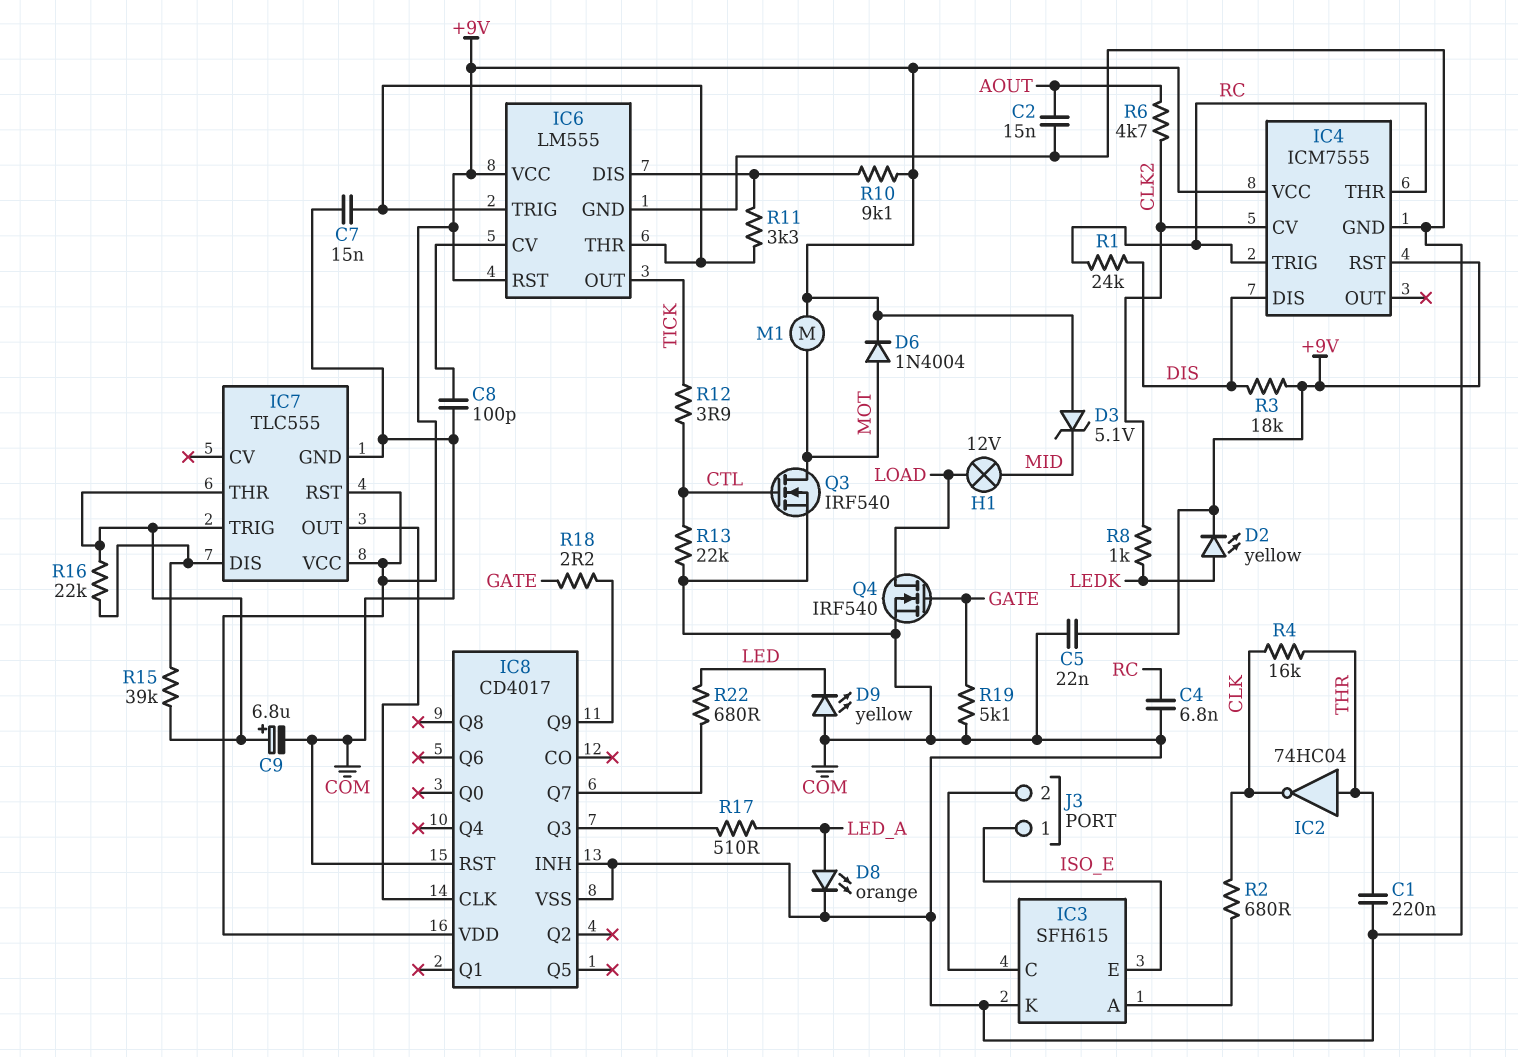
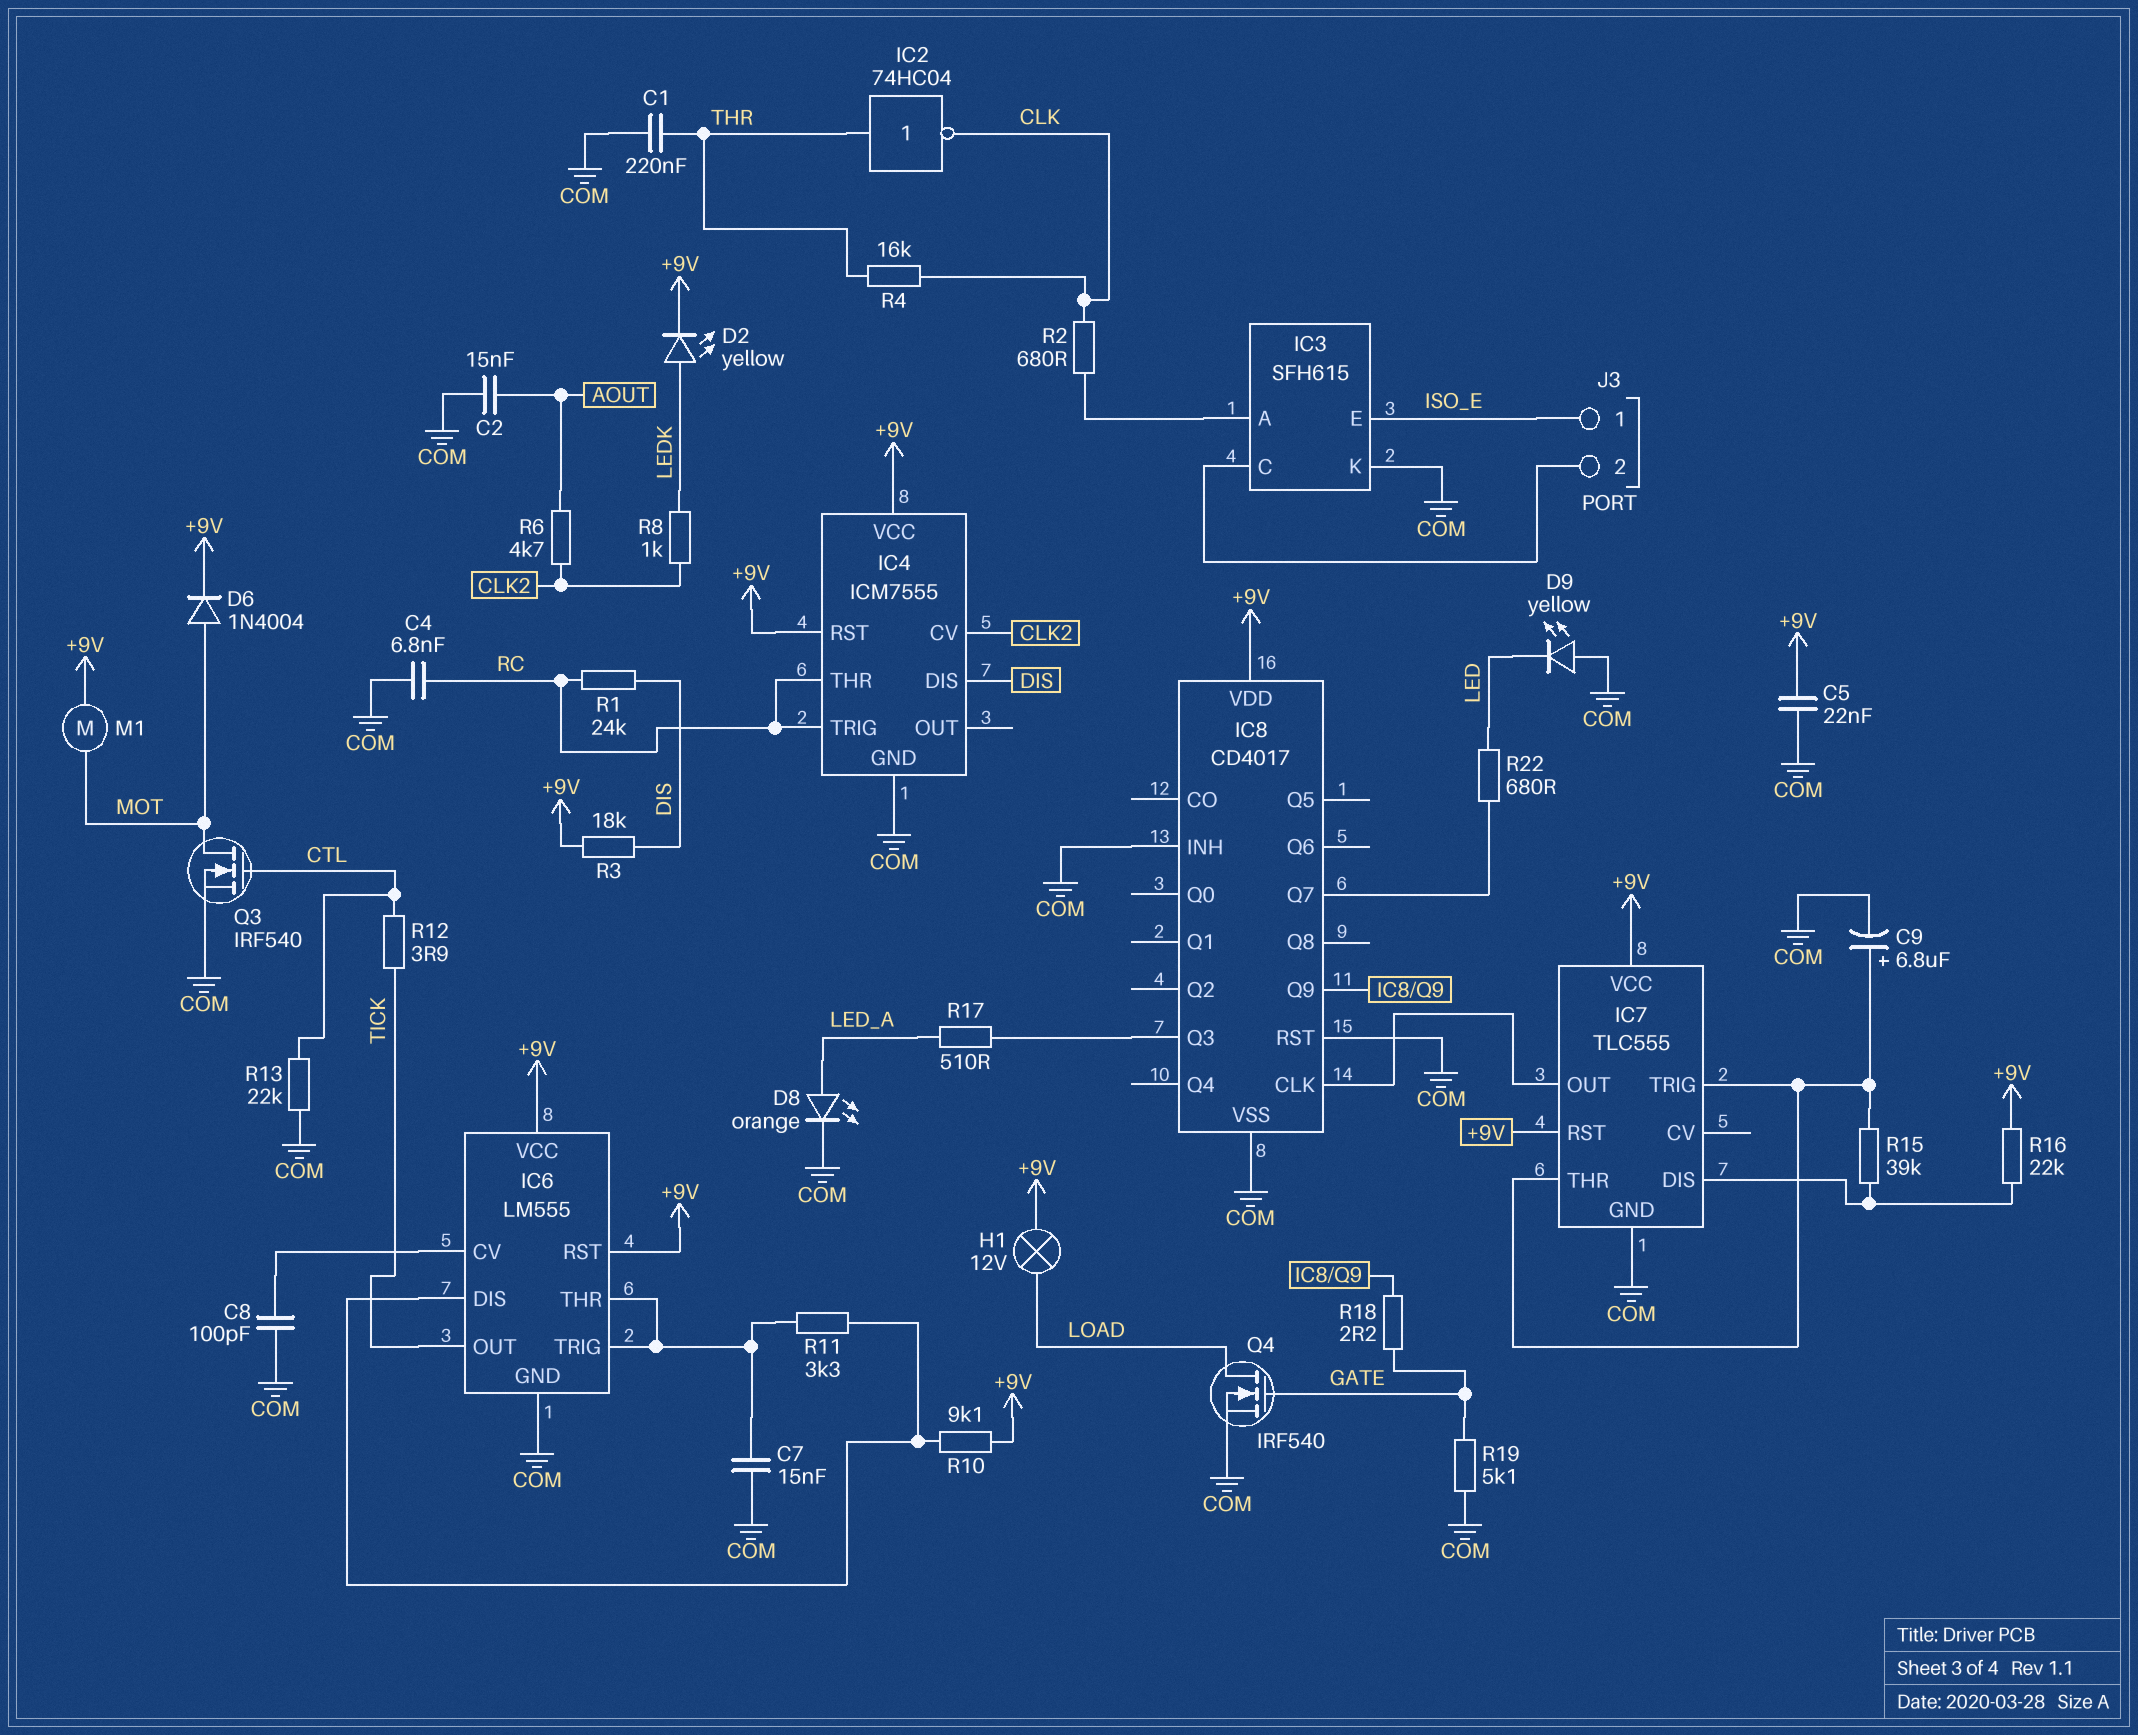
D3: zener 5.1V (A +9V, K MID) -> none
H1: lamp 12V (LOAD, MID) -> lamp 12V (+9V, LOAD)
R16: 22k (IC7/DIS, IC7/THR) -> 22k (+9V, IC7/DIS)

